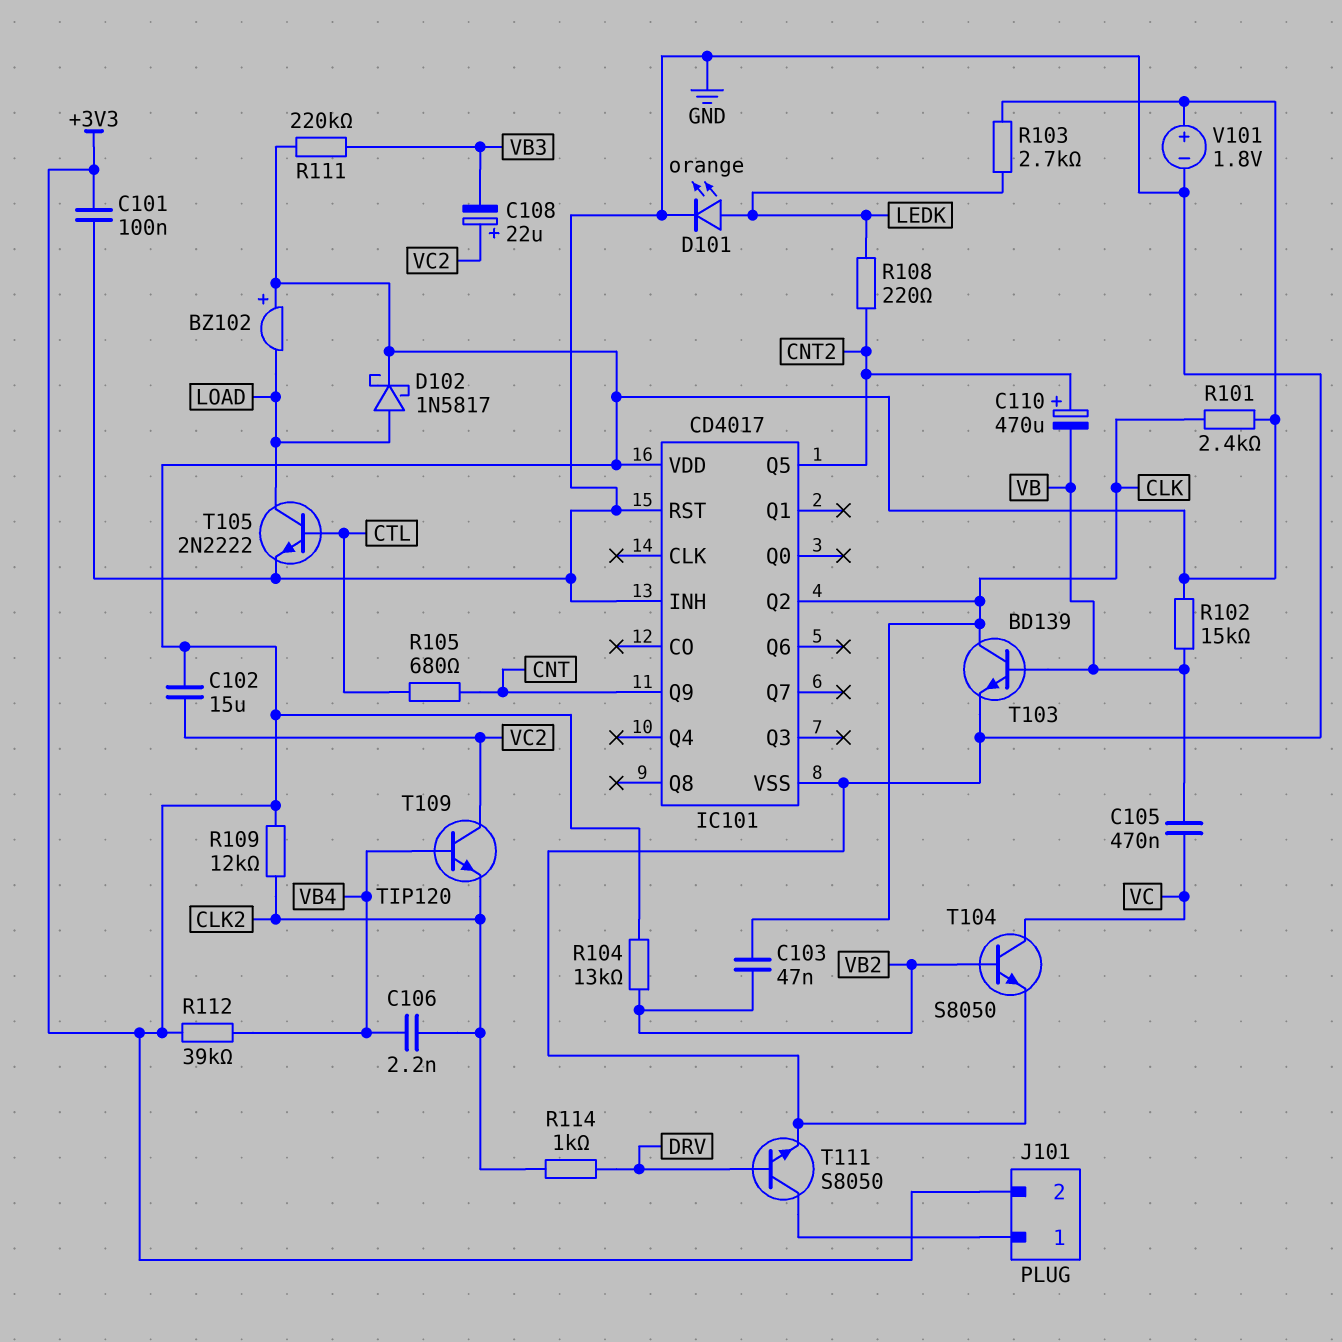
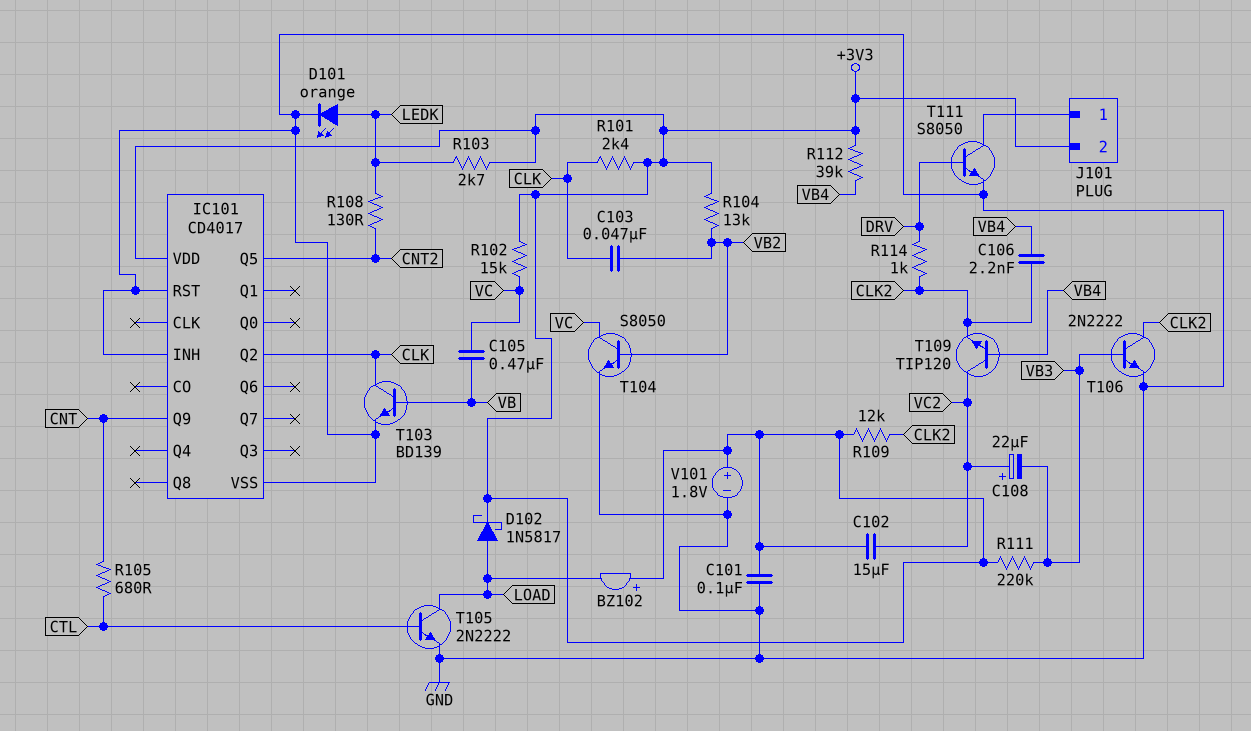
C110: 470uF (plus CNT2, minus VB) -> none
R102: 15k (+3V3, VB) -> 15k (+3V3, VC)
R108: 220 (CNT2, LEDK) -> 130 (CNT2, LEDK)
T106: none -> NPN 2N2222 (B VB3, C CLK2, E GND)

